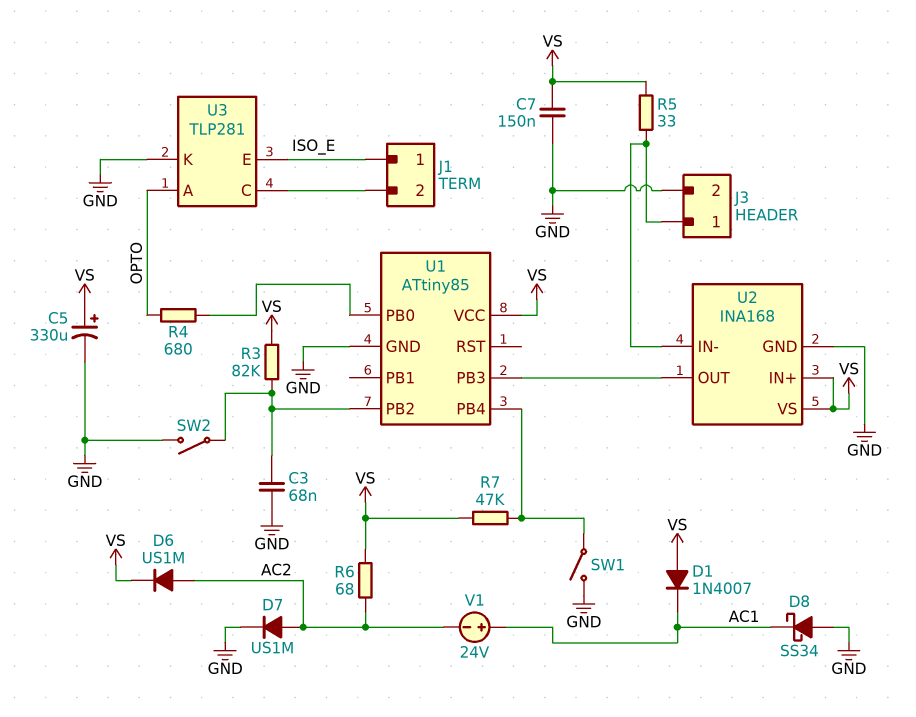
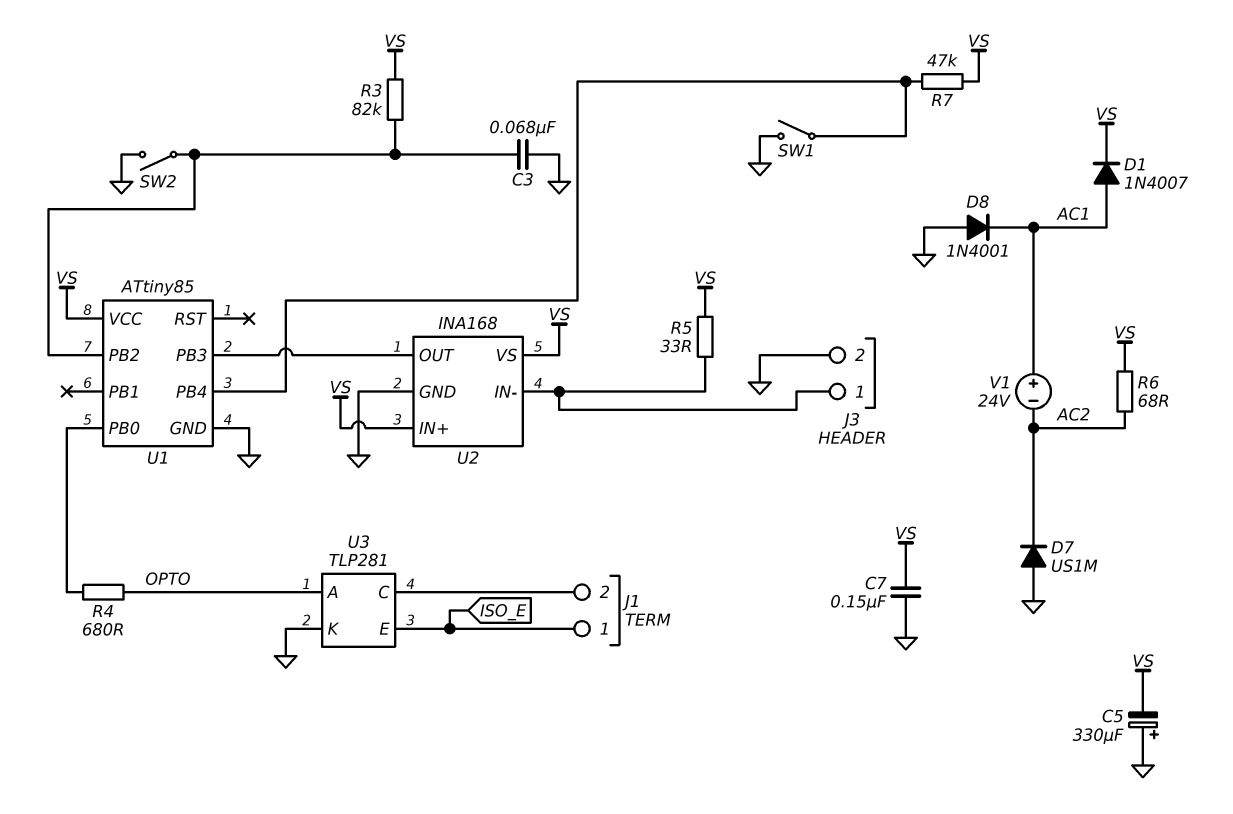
C5: 330uF (plus VS, minus GND) -> 330uF (plus GND, minus VS)
D1: diode 1N4007 (A VS, K AC1) -> diode 1N4007 (A AC1, K VS)
D6: diode US1M (A AC2, K VS) -> none
D7: diode US1M (A AC2, K GND) -> diode US1M (A GND, K AC2)
D8: schottky SS34 (A GND, K AC1) -> diode 1N4001 (A GND, K AC1)

